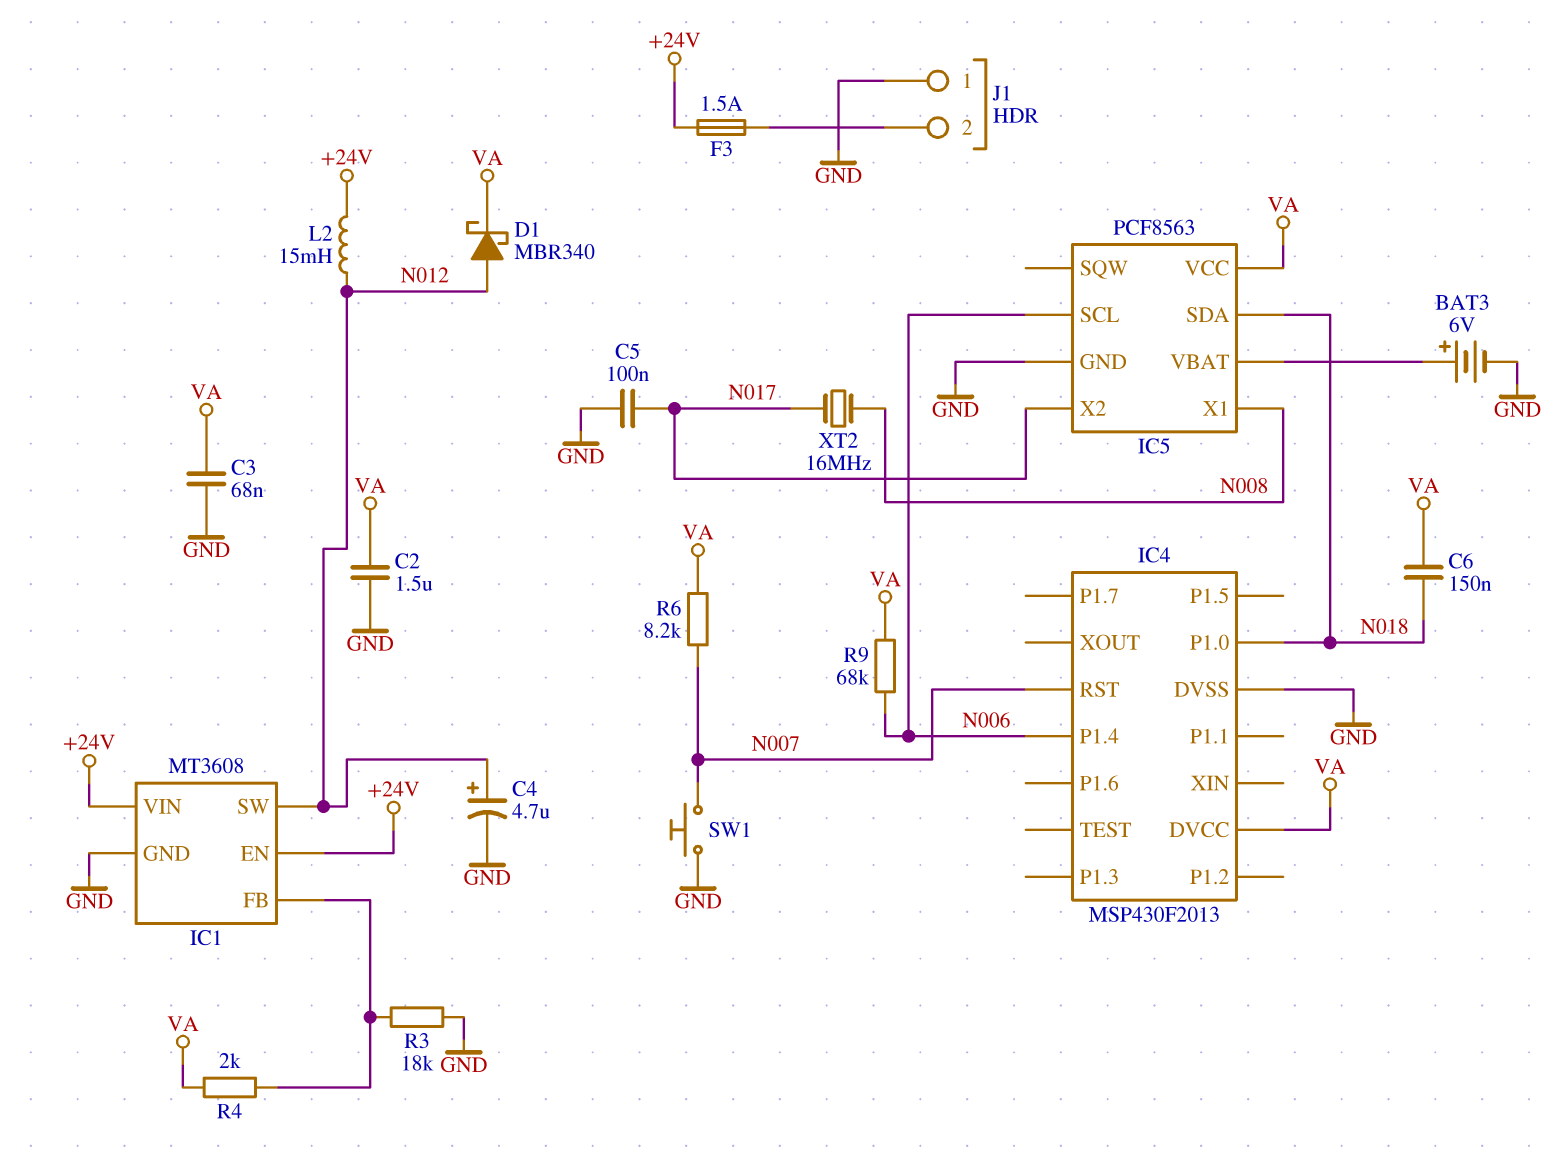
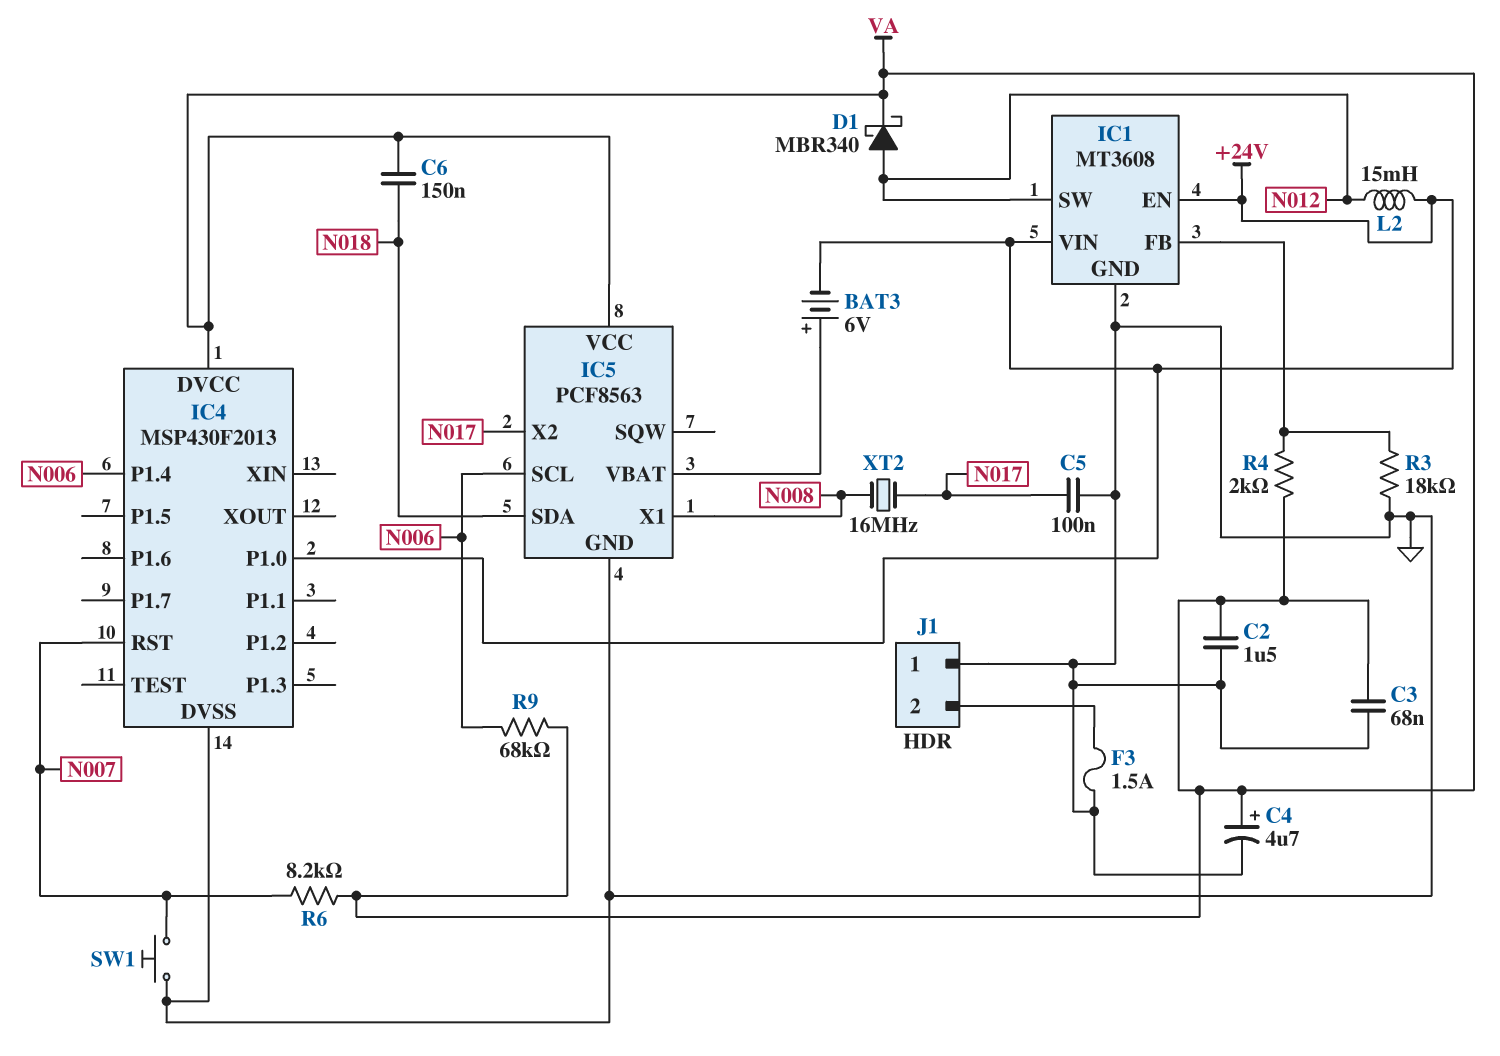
BAT3: 6V (plus IC5/VBAT, minus GND) -> 6V (plus IC5/VBAT, minus +24V)
C4: 4.7uF (plus N012, minus GND) -> 4.7uF (plus VA, minus GND)
F3: 1.5A (+24V, J1/2) -> 1.5A (GND, J1/2)
IC4 pin P1.0: N018 -> +24V

